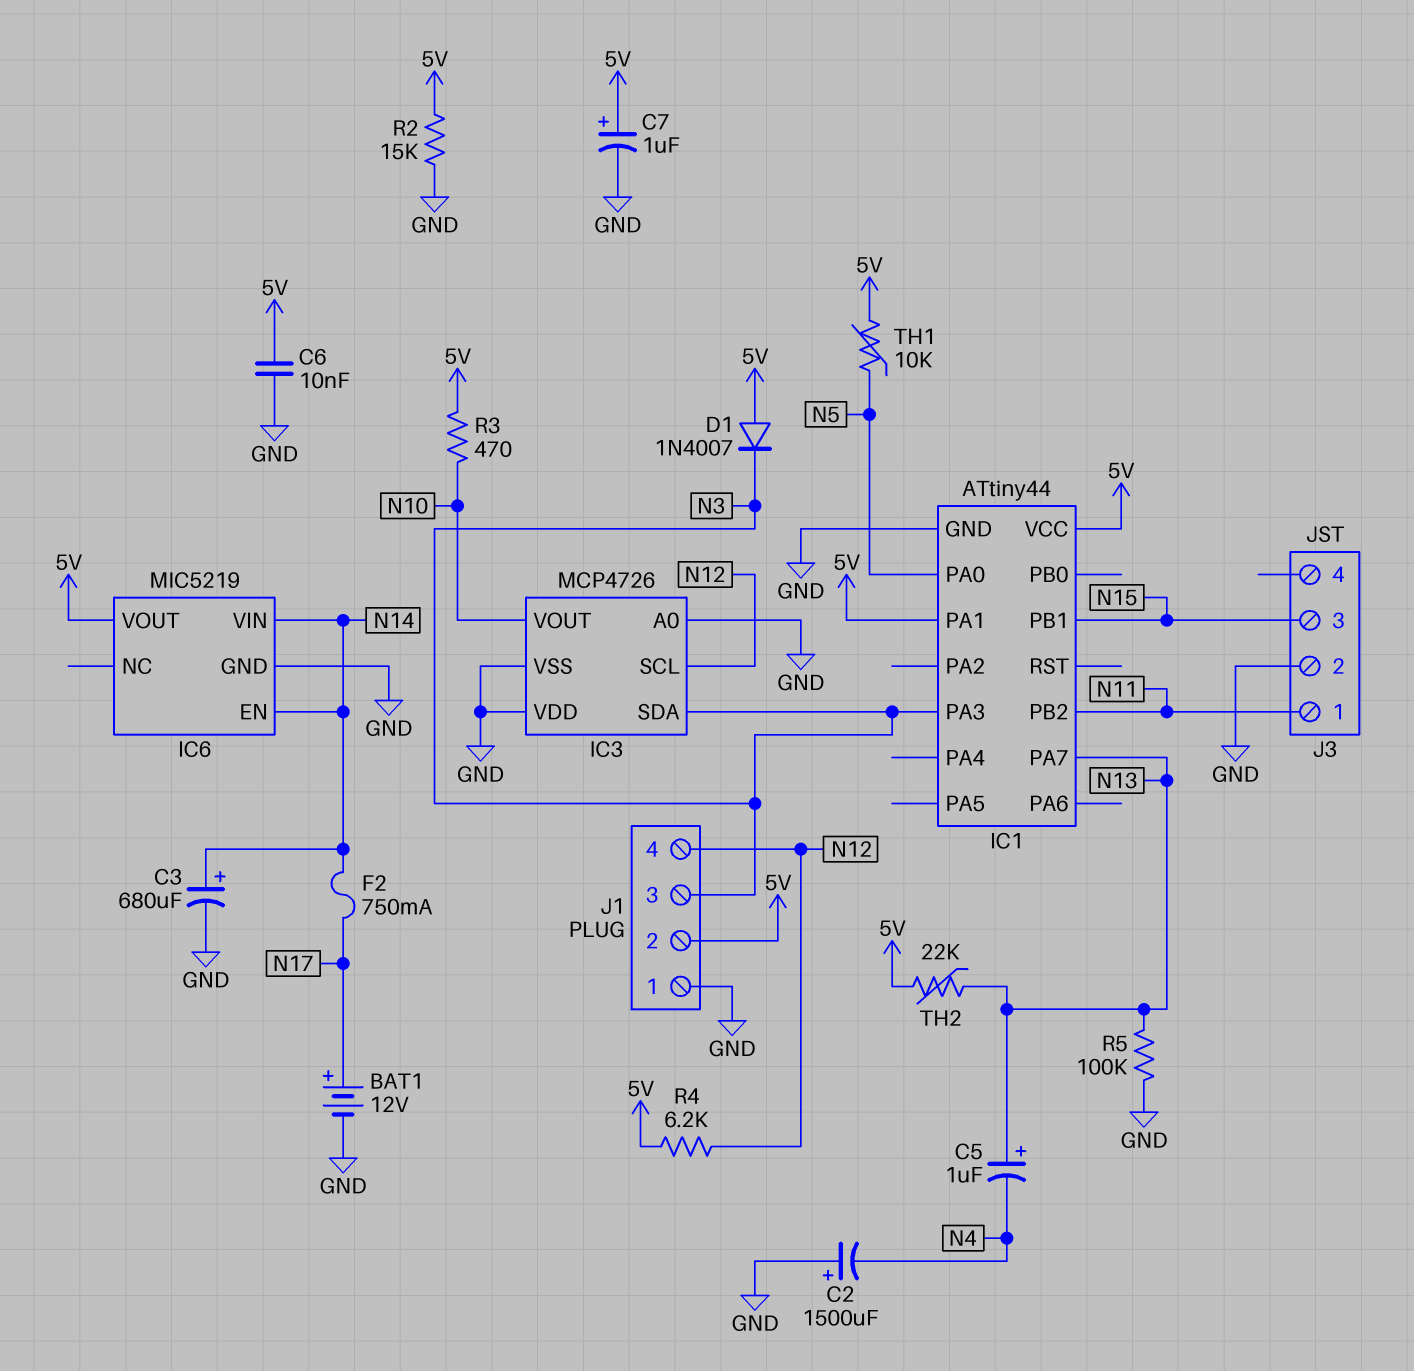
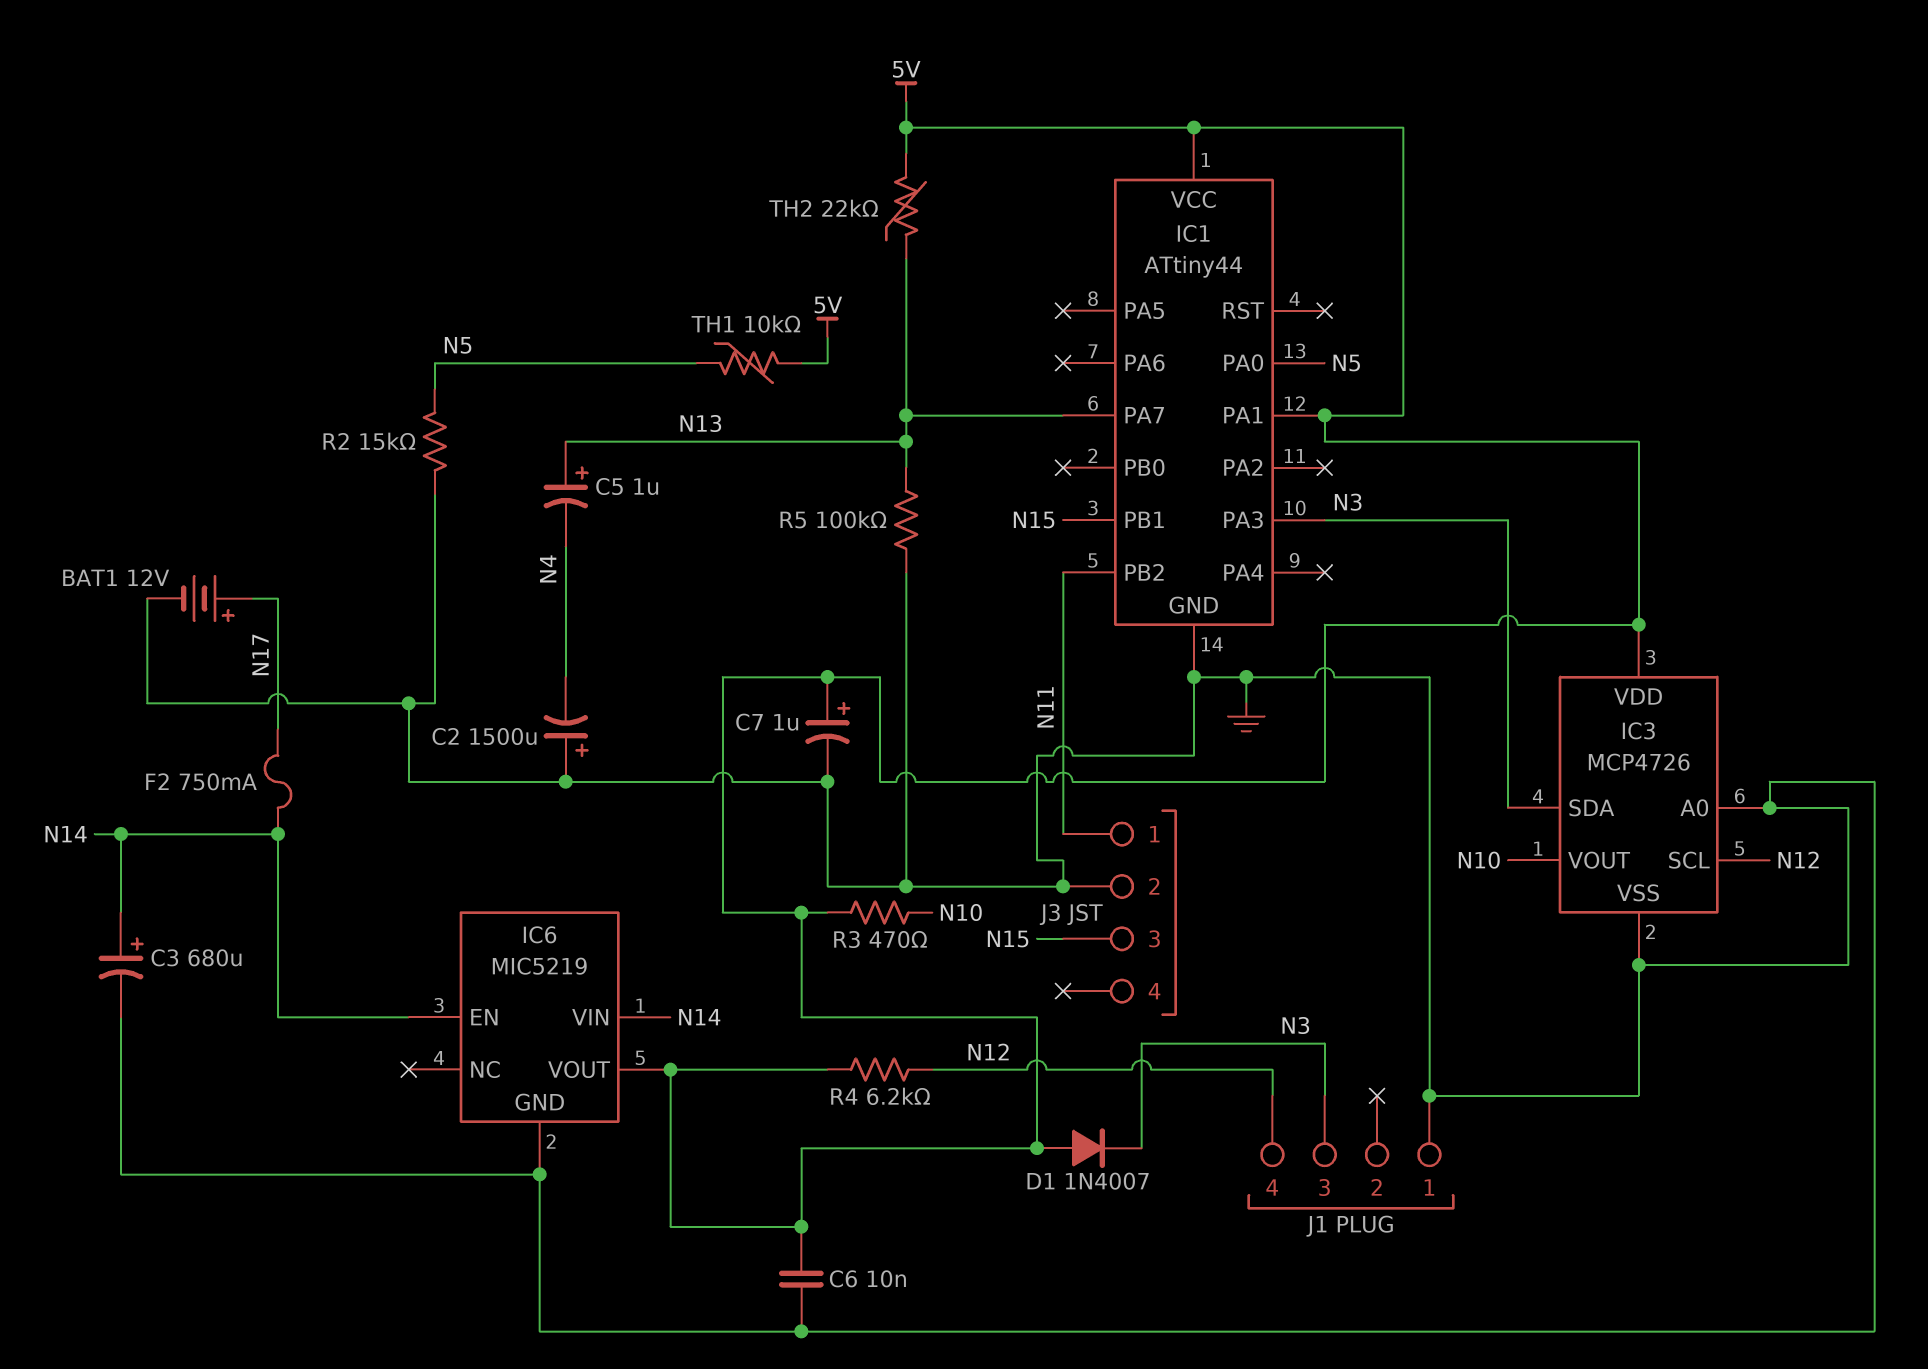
IC3 pin VDD: GND -> 5V
J1 pin 2: 5V -> none
R2: 15k (5V, GND) -> 15k (GND, N5)

